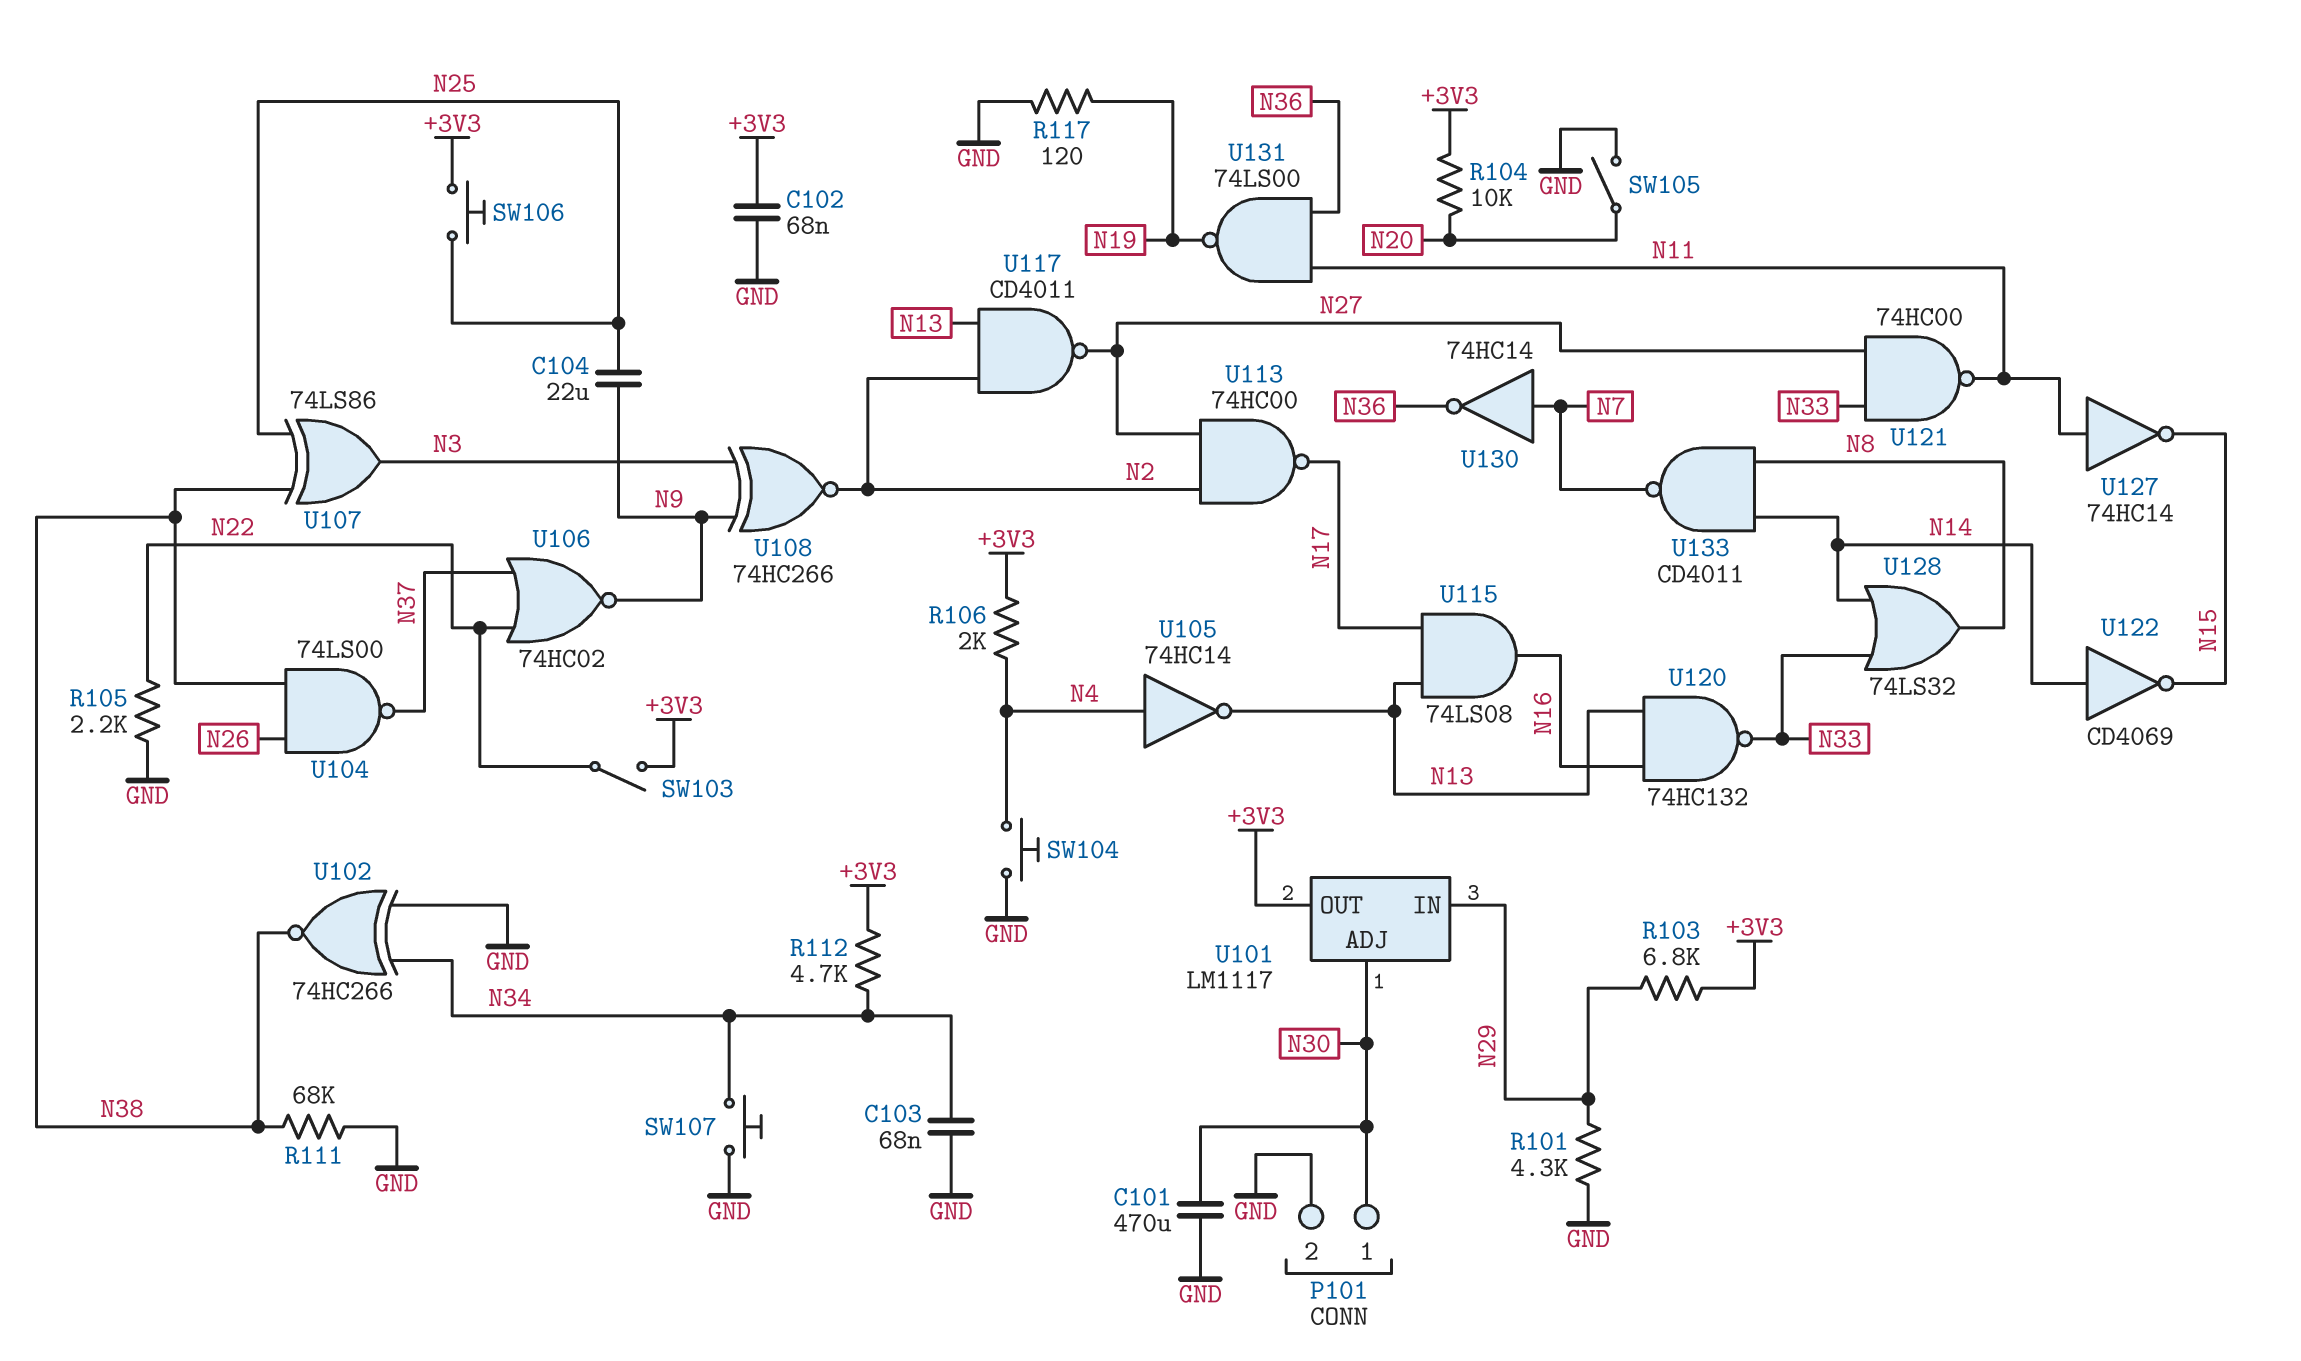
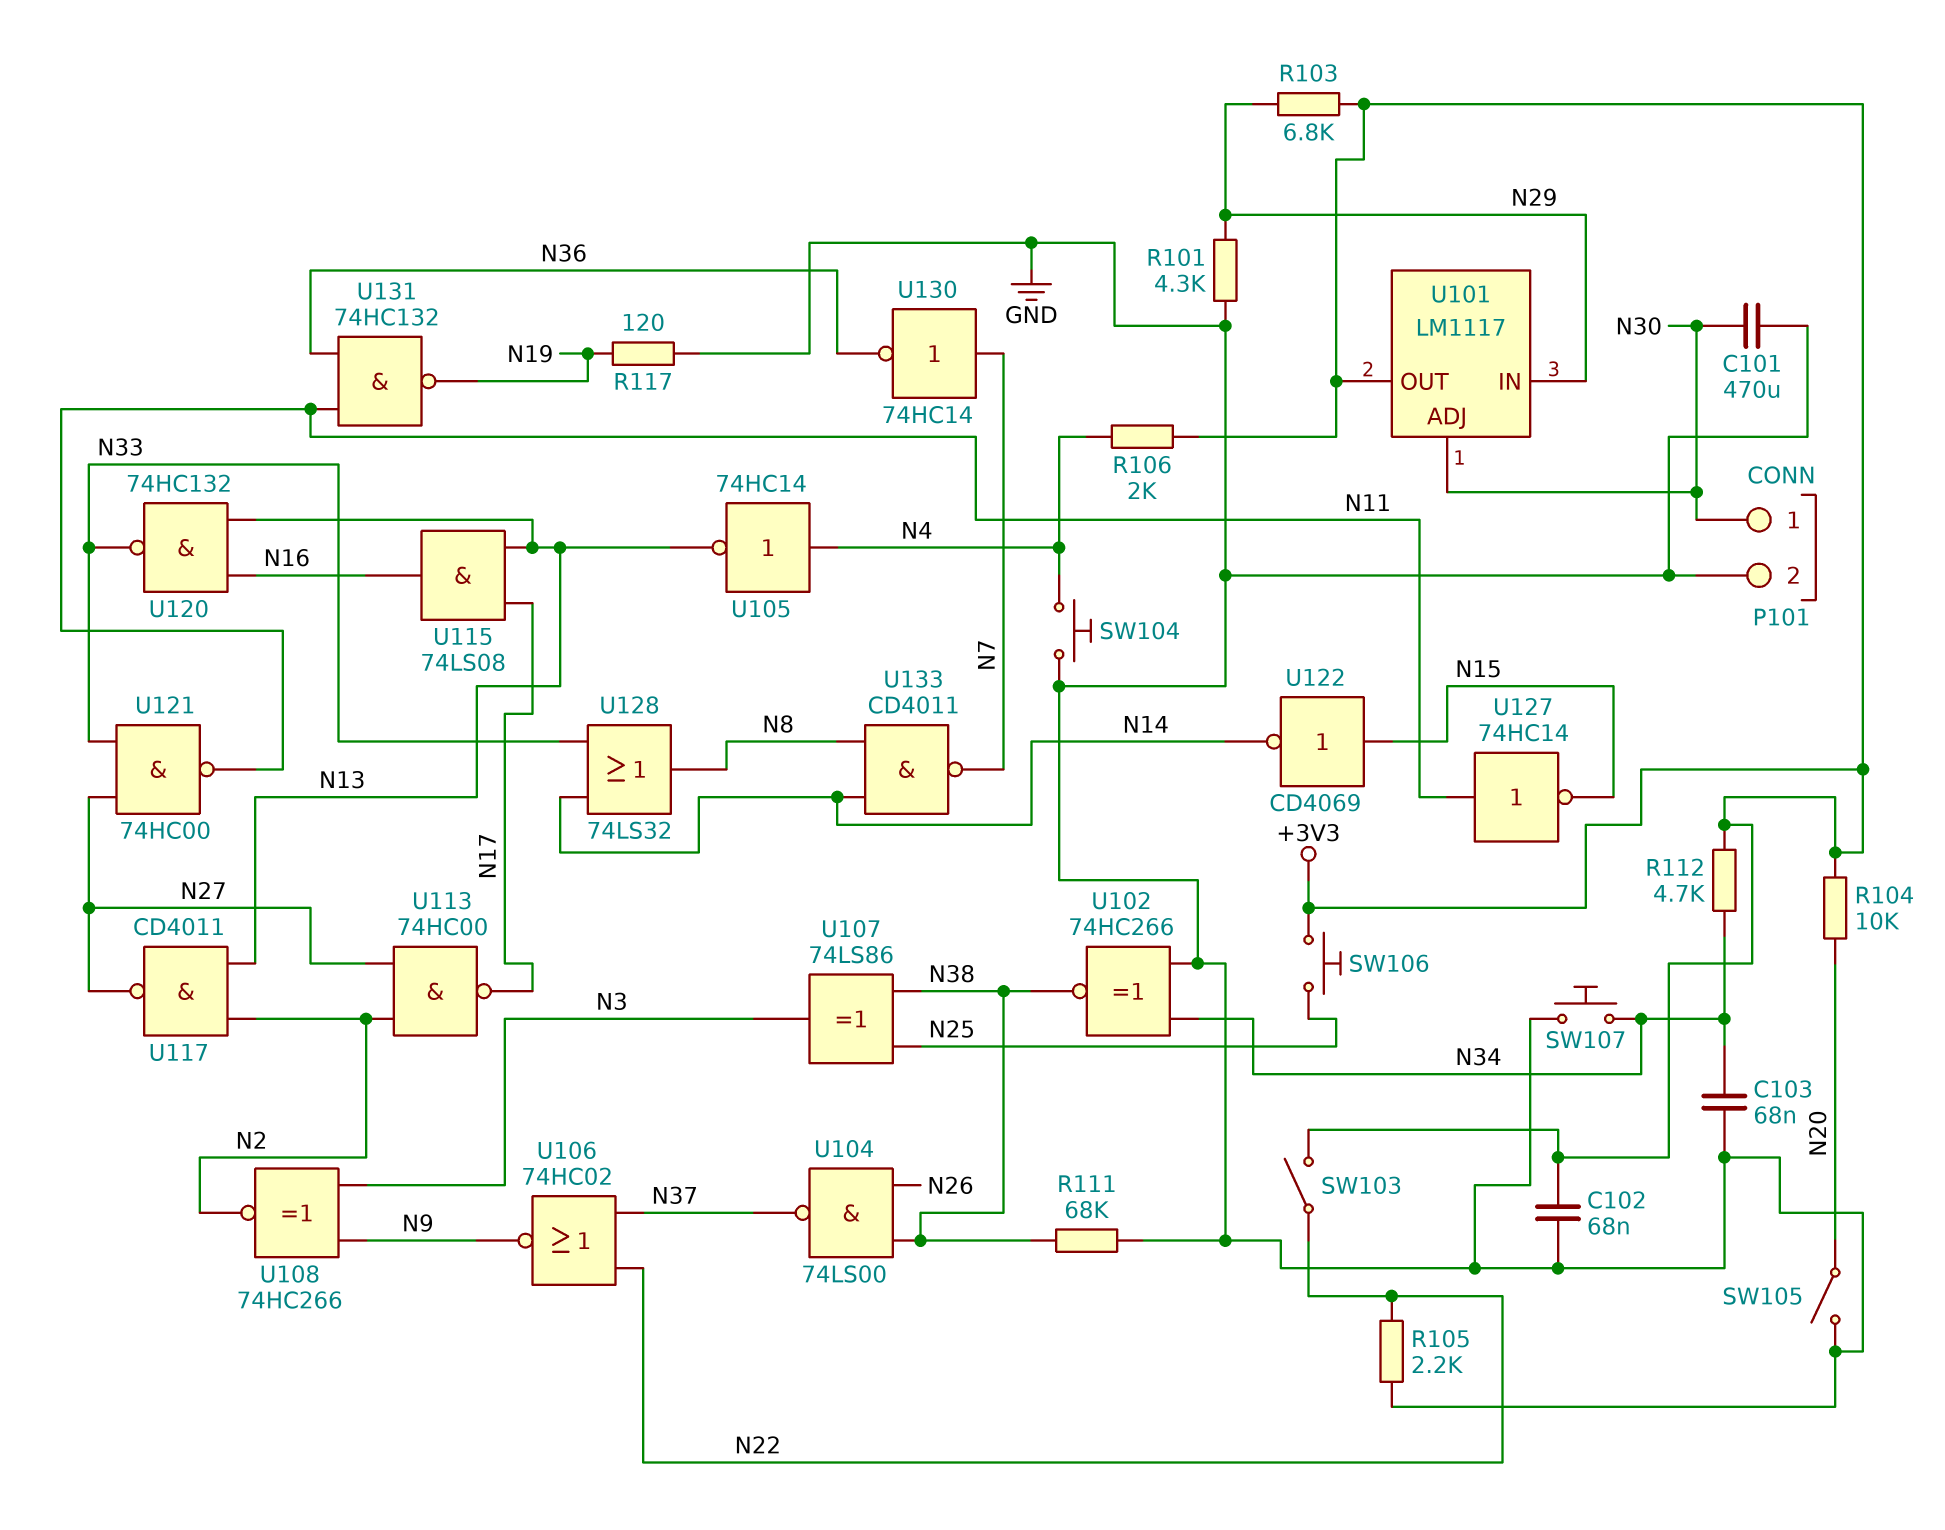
C104: 22uF (N9, N25) -> none
U122: NOT CD4069 (in N14, out N15) -> NOT CD4069 (in N15, out N14)
U131: NAND 74LS00 (in N11, in N36, out N19) -> NAND 74HC132 (in N11, in N36, out N19)

